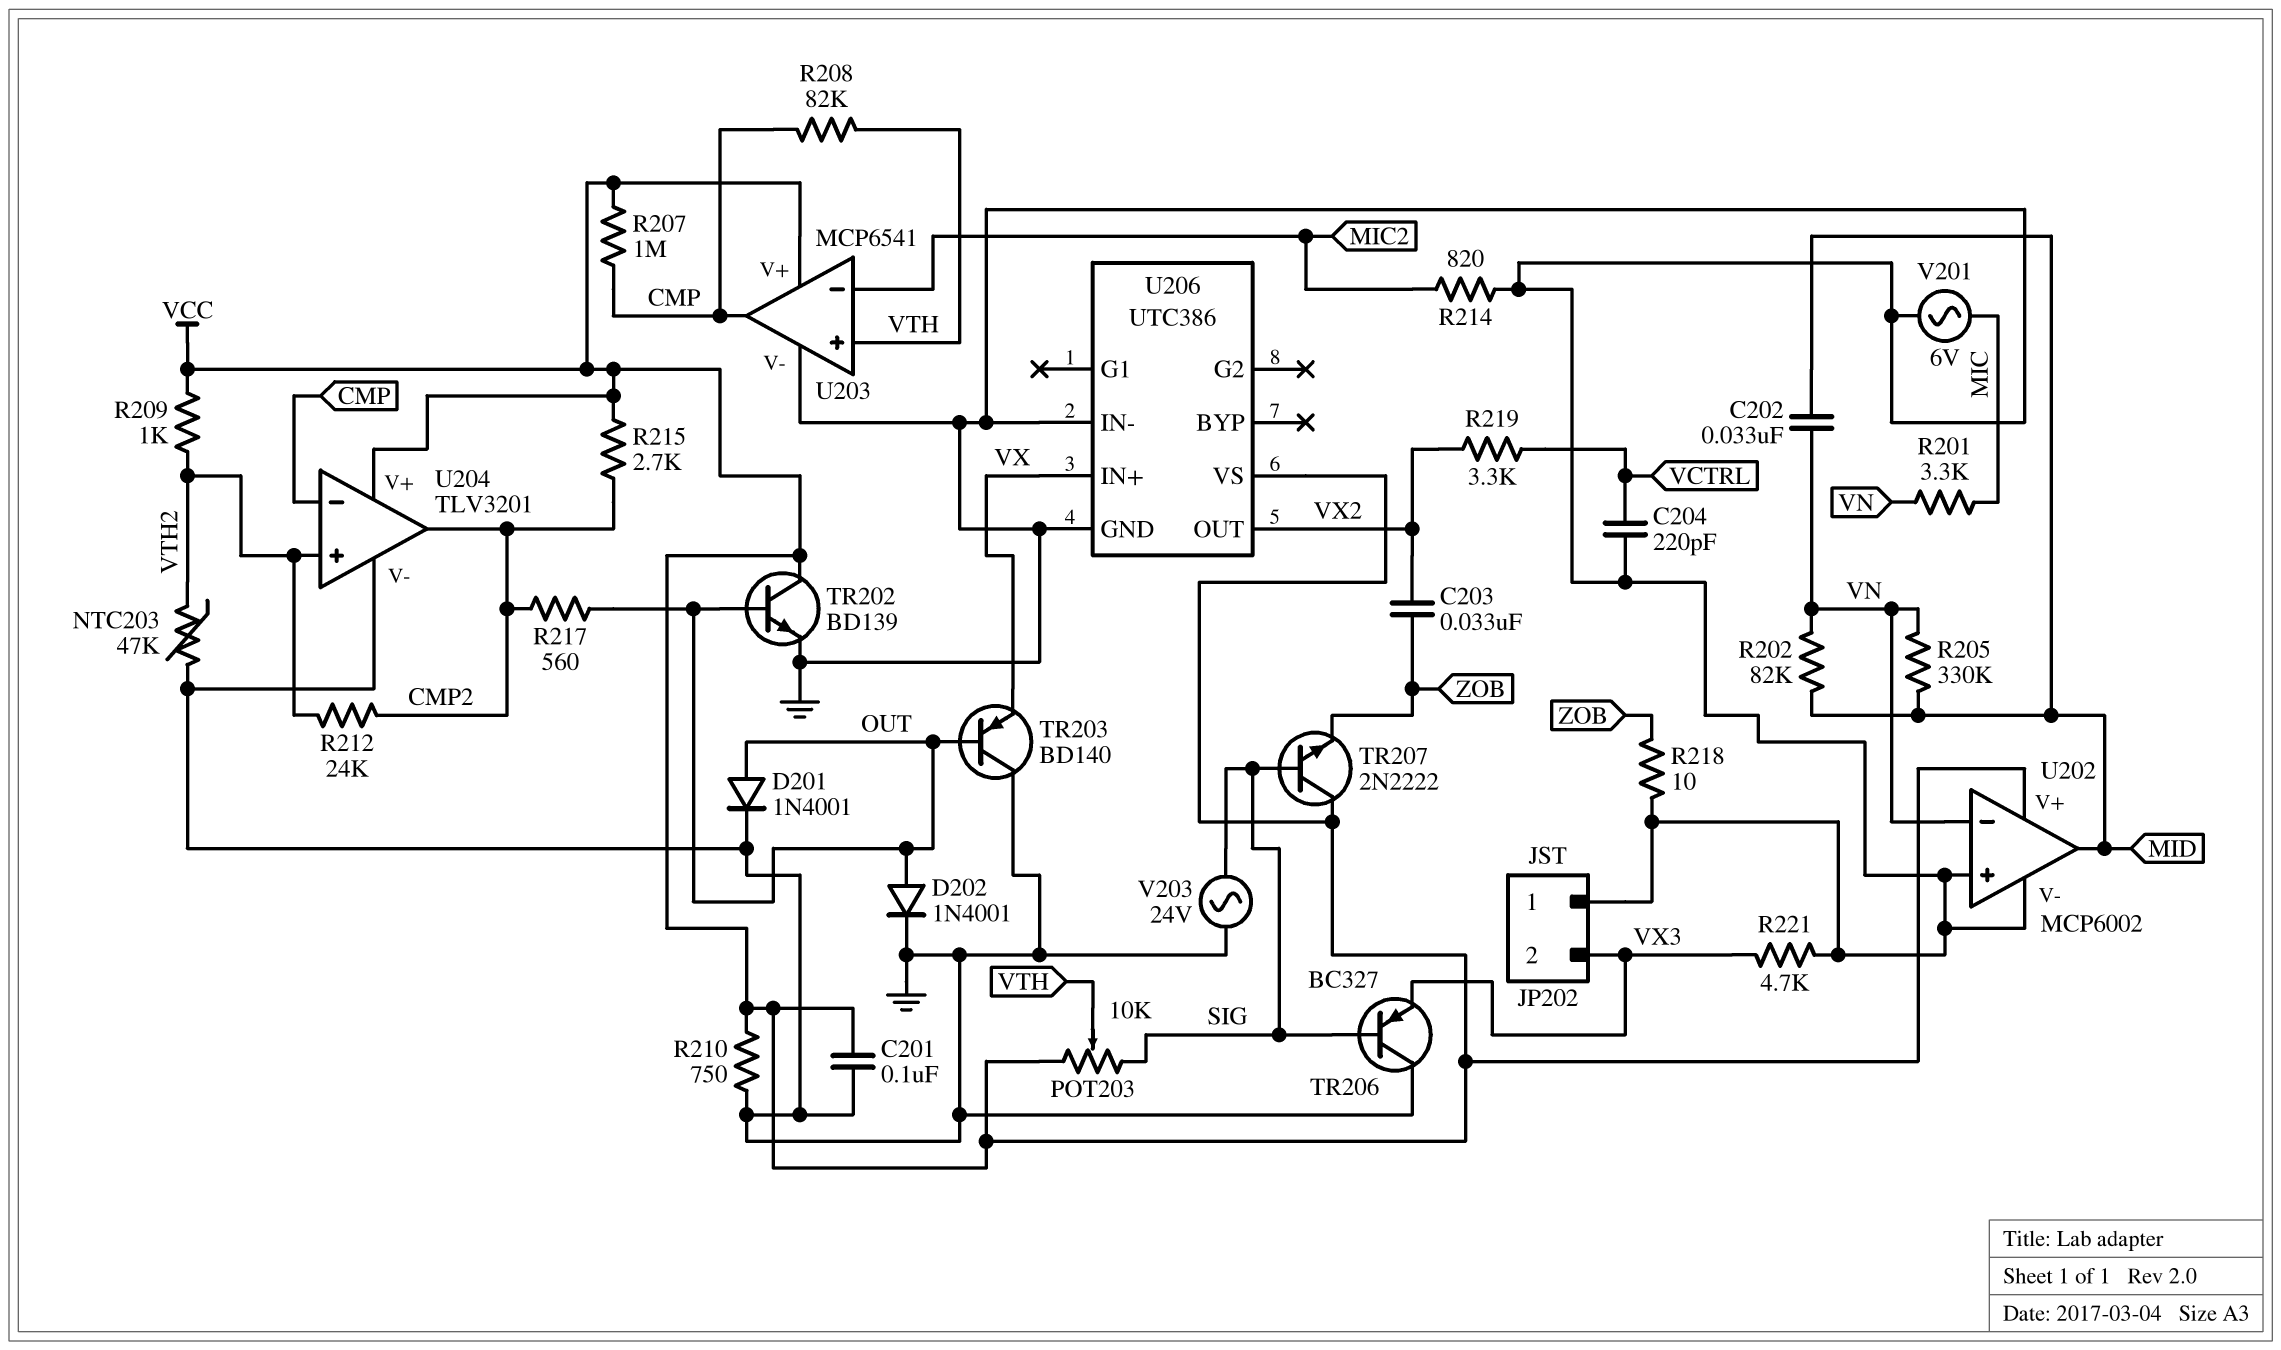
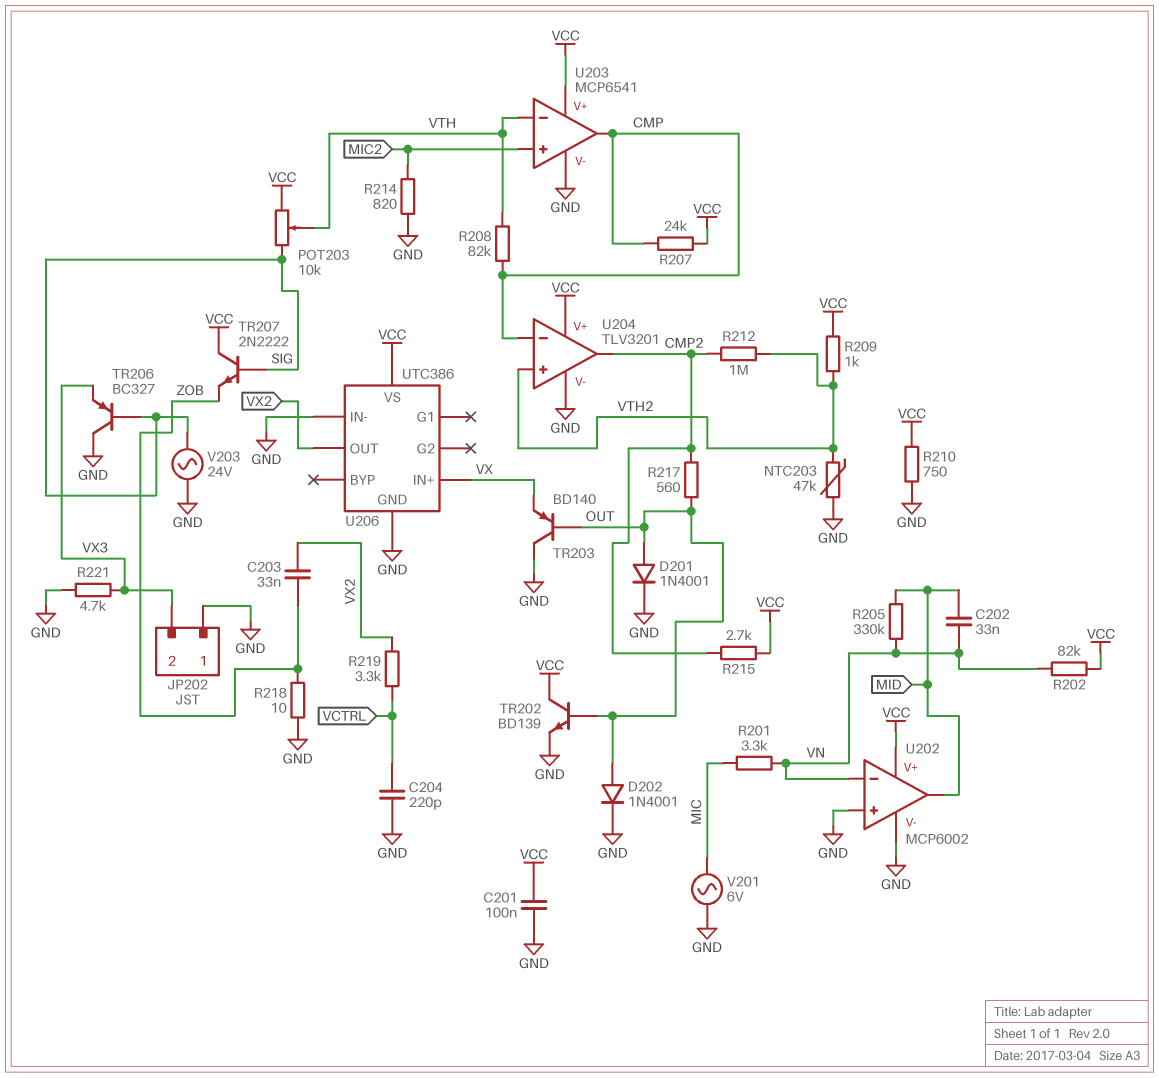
R202: 82k (MID, VN) -> 82k (VCC, VN)
R207: 1M (CMP, VCC) -> 24k (CMP, VCC)
R212: 24k (CMP2, VTH2) -> 1M (CMP2, VTH2)
U203 pin in+: VTH -> MIC2
U203 pin in-: MIC2 -> VTH

